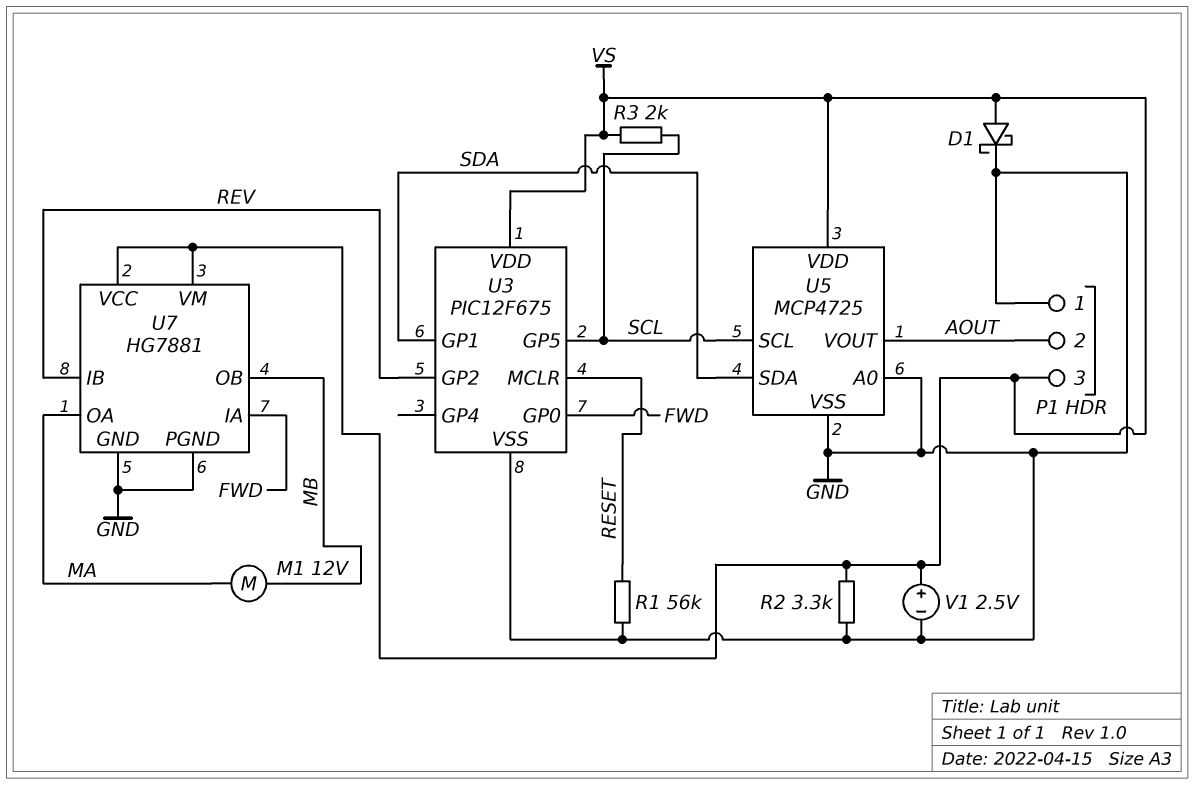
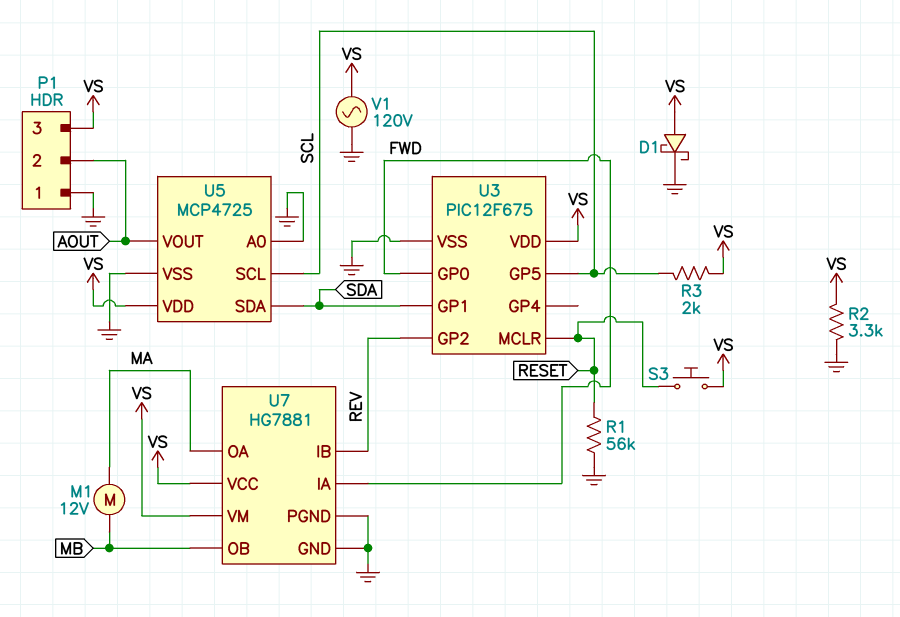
S3: none -> button (RESET, VS)
V1: 2.5V (plus VS, minus GND) -> AC 120V (GND, VS)

